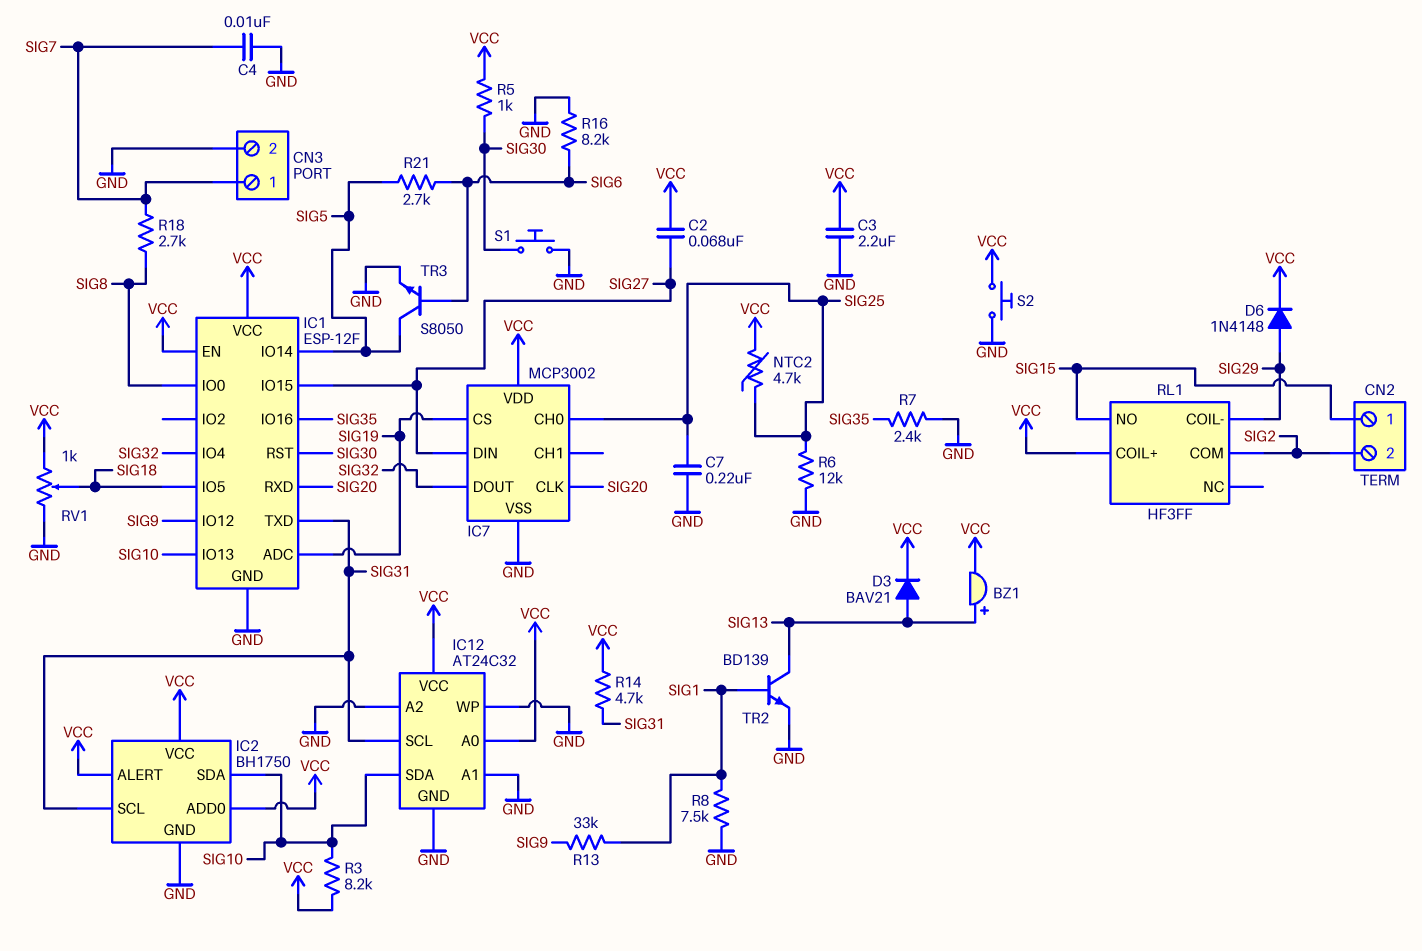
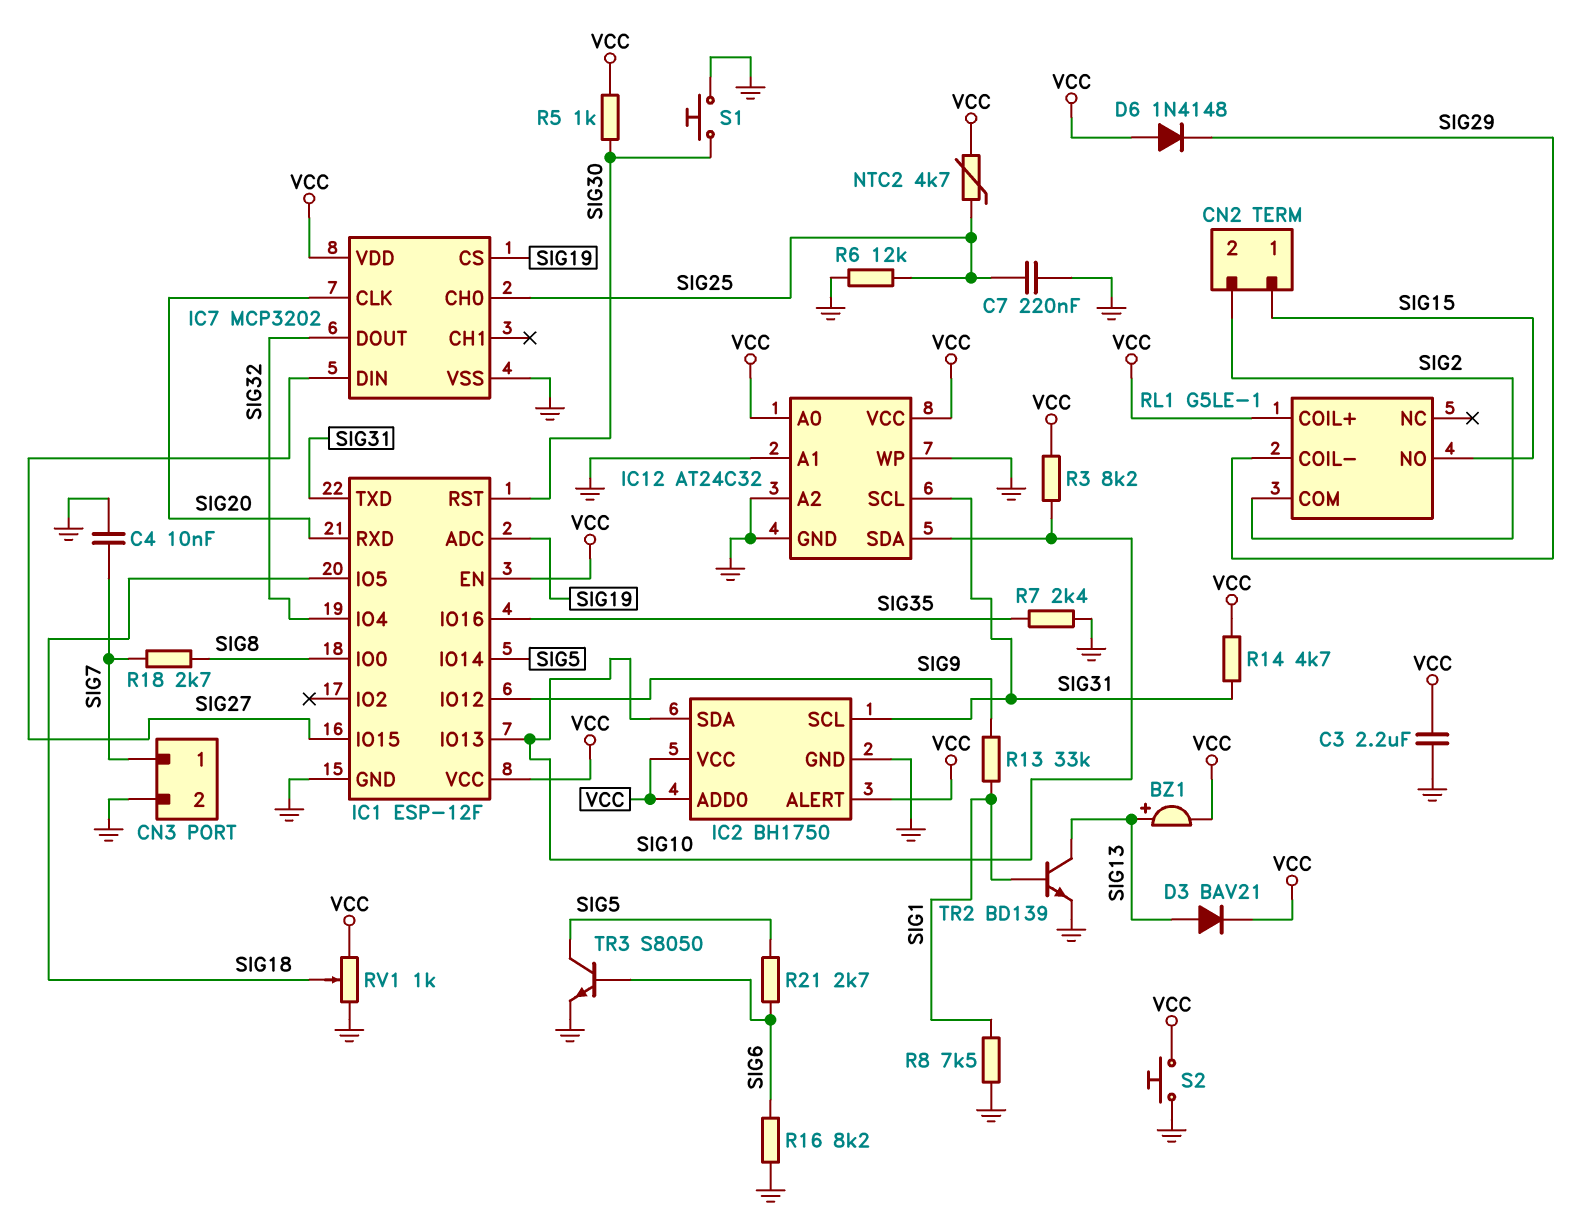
C2: 68nF (SIG27, VCC) -> none
D6: diode 1N4148 (A SIG29, K VCC) -> diode 1N4148 (A VCC, K SIG29)
IC7: MCP3002 -> MCP3202
RL1: HF3FF -> G5LE-1

